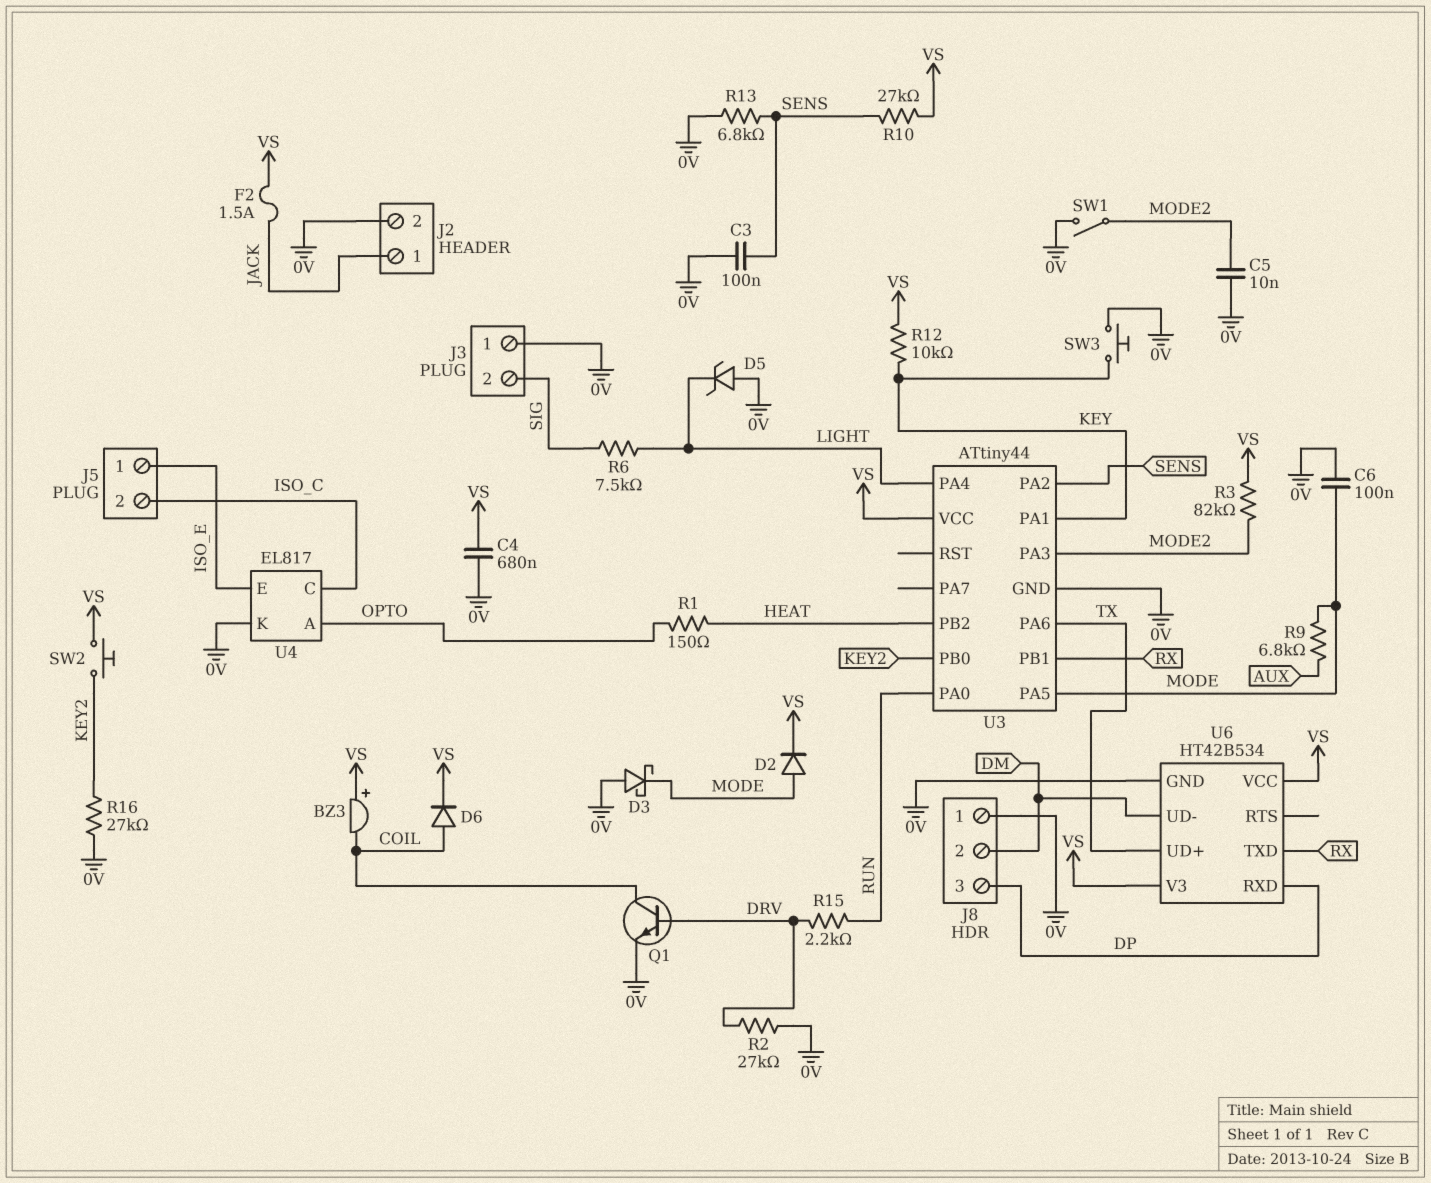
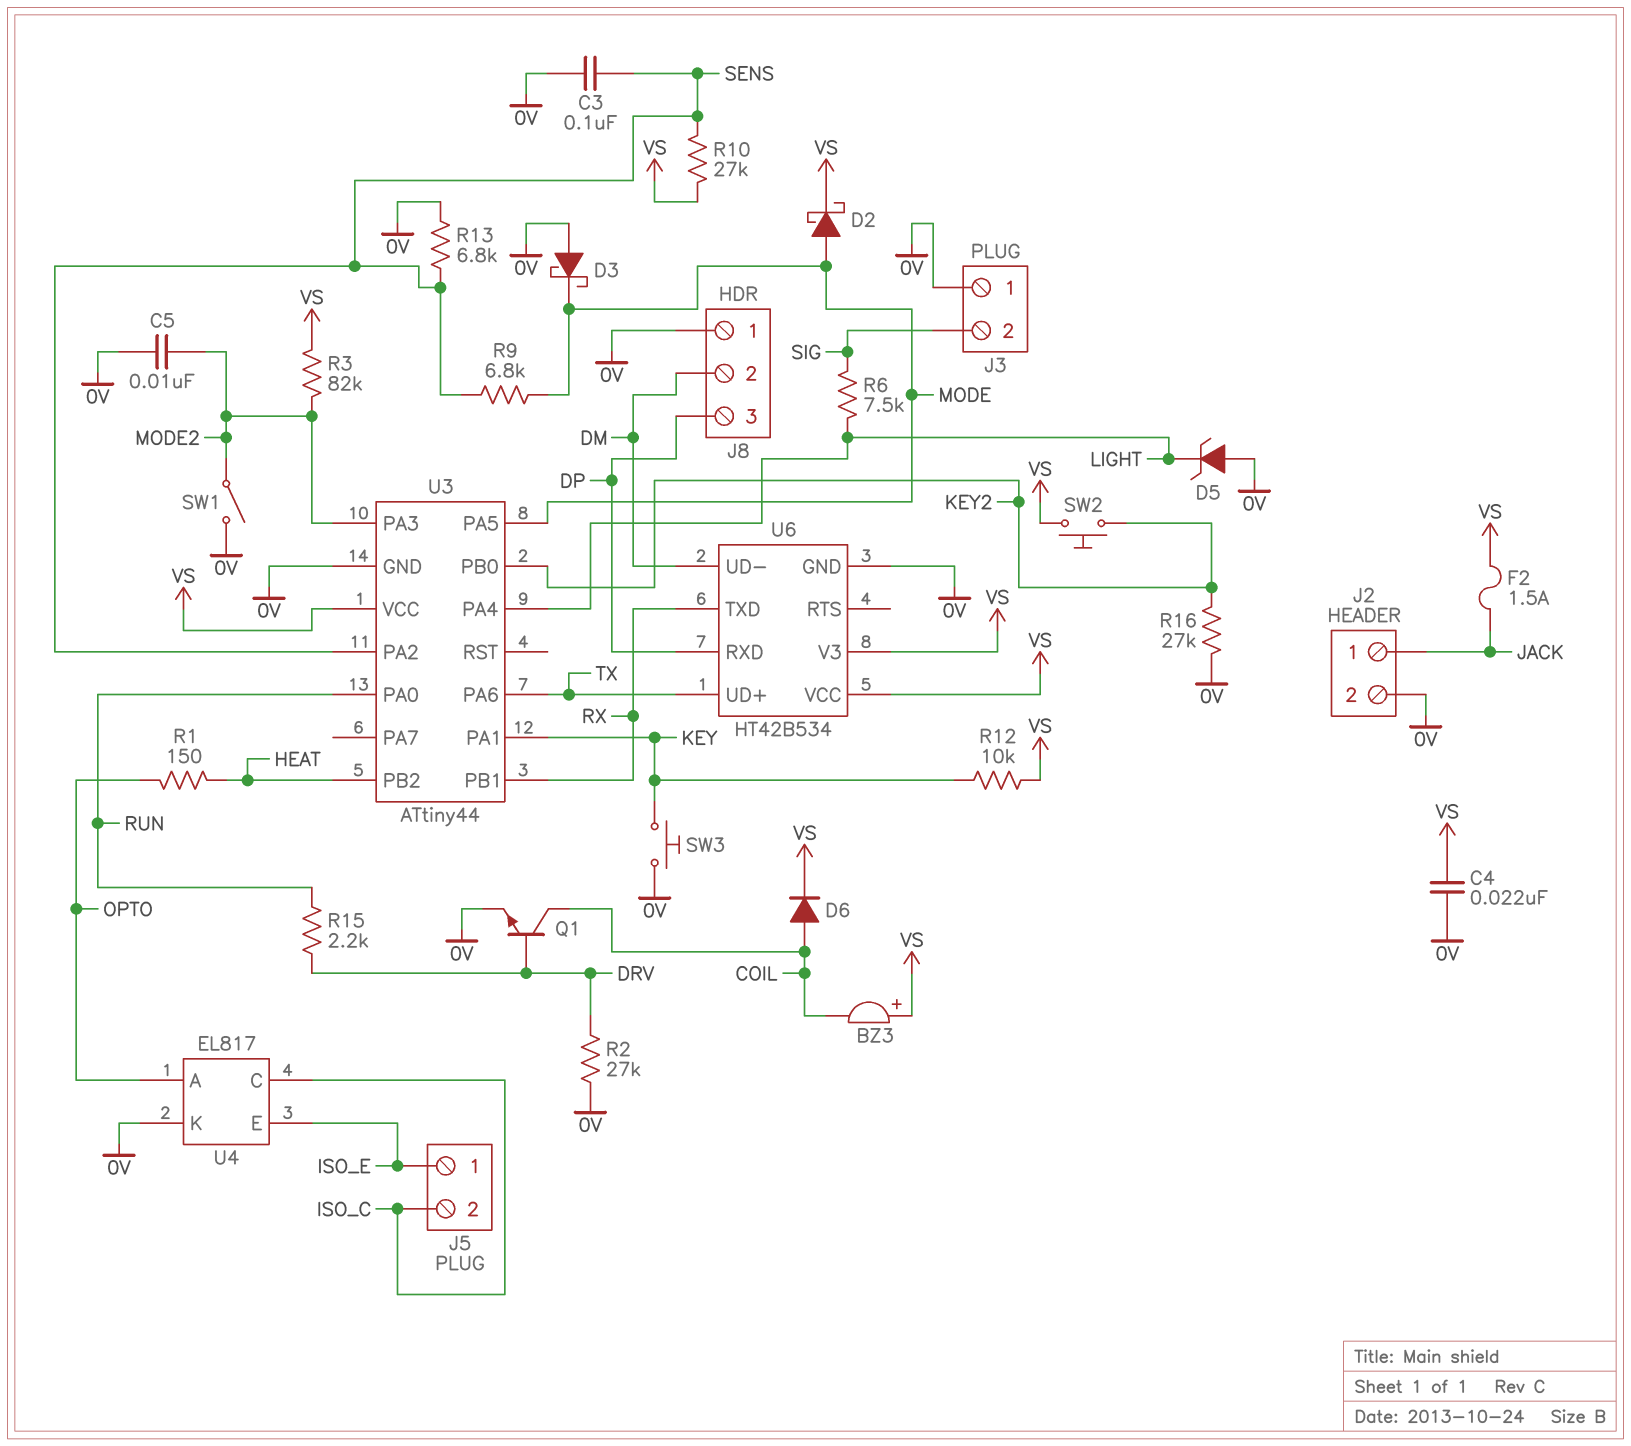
C4: 680nF (0V, VS) -> 22nF (0V, VS)
C6: 100nF (0V, MODE) -> none
D2: diode (A MODE, K VS) -> schottky (A MODE, K VS)
R9: 6.8k (AUX, MODE) -> 6.8k (MODE, SENS)

